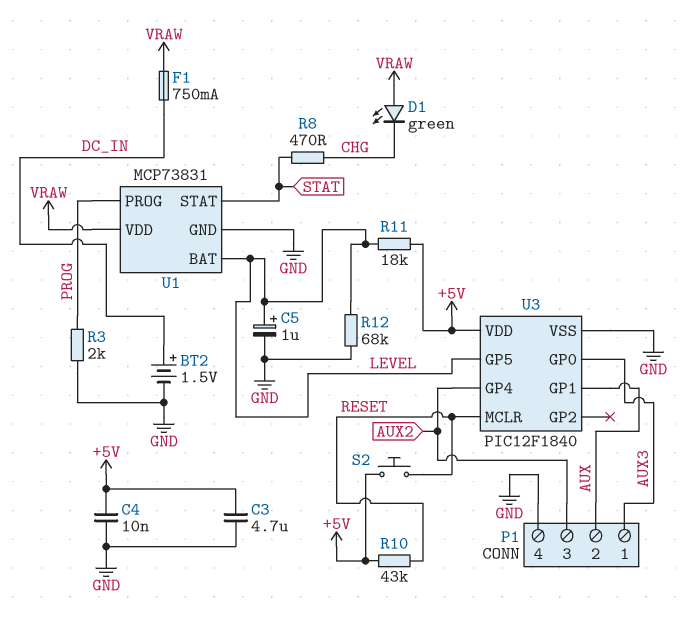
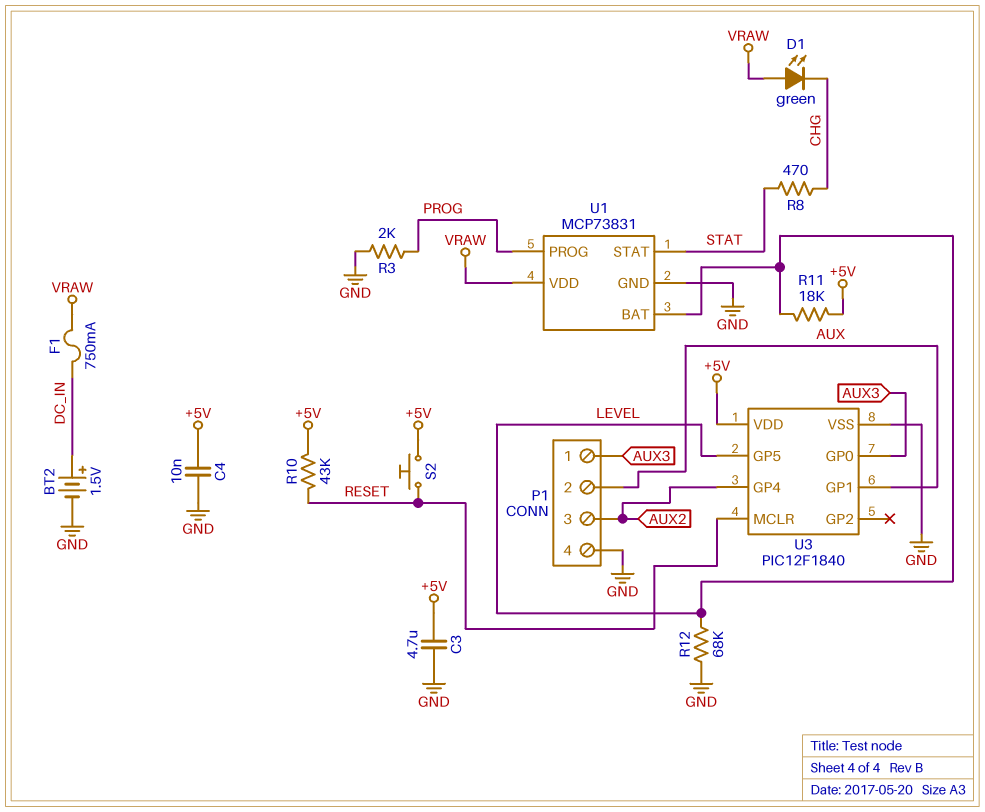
C5: 1uF (plus LEVEL, minus GND) -> none

